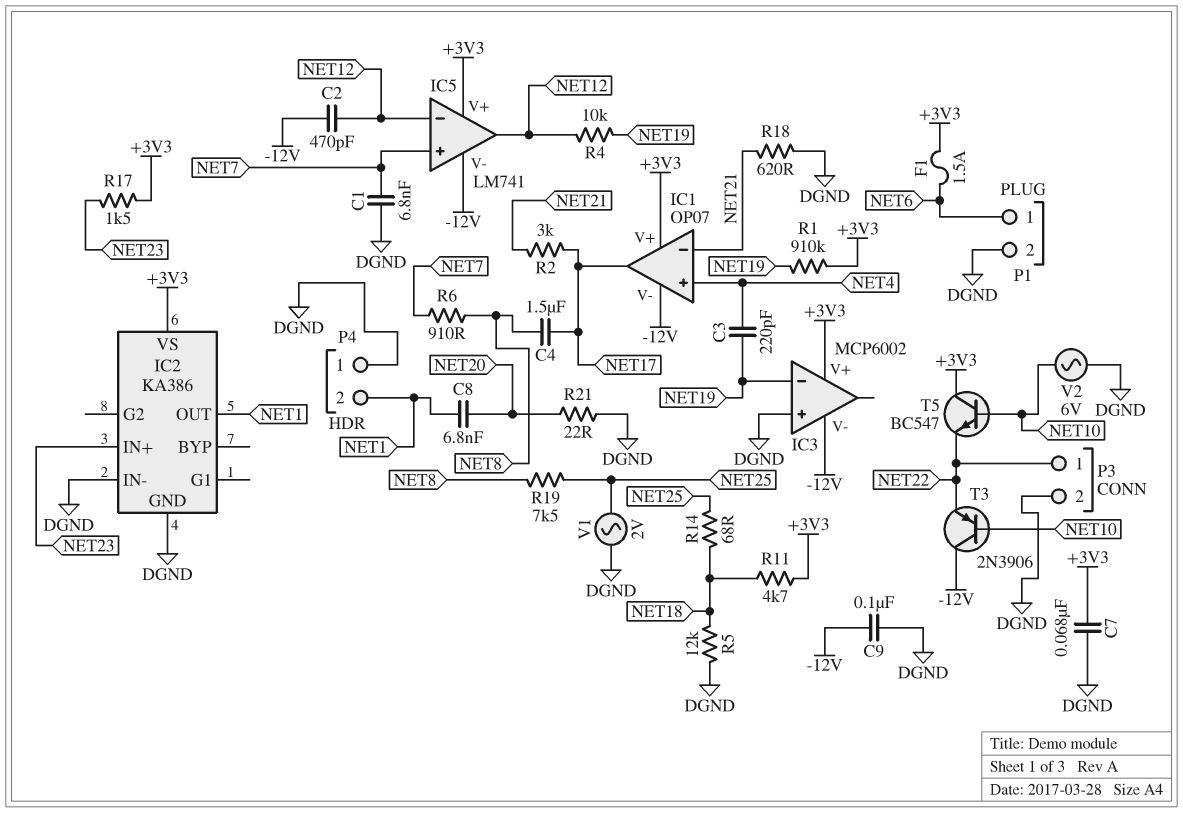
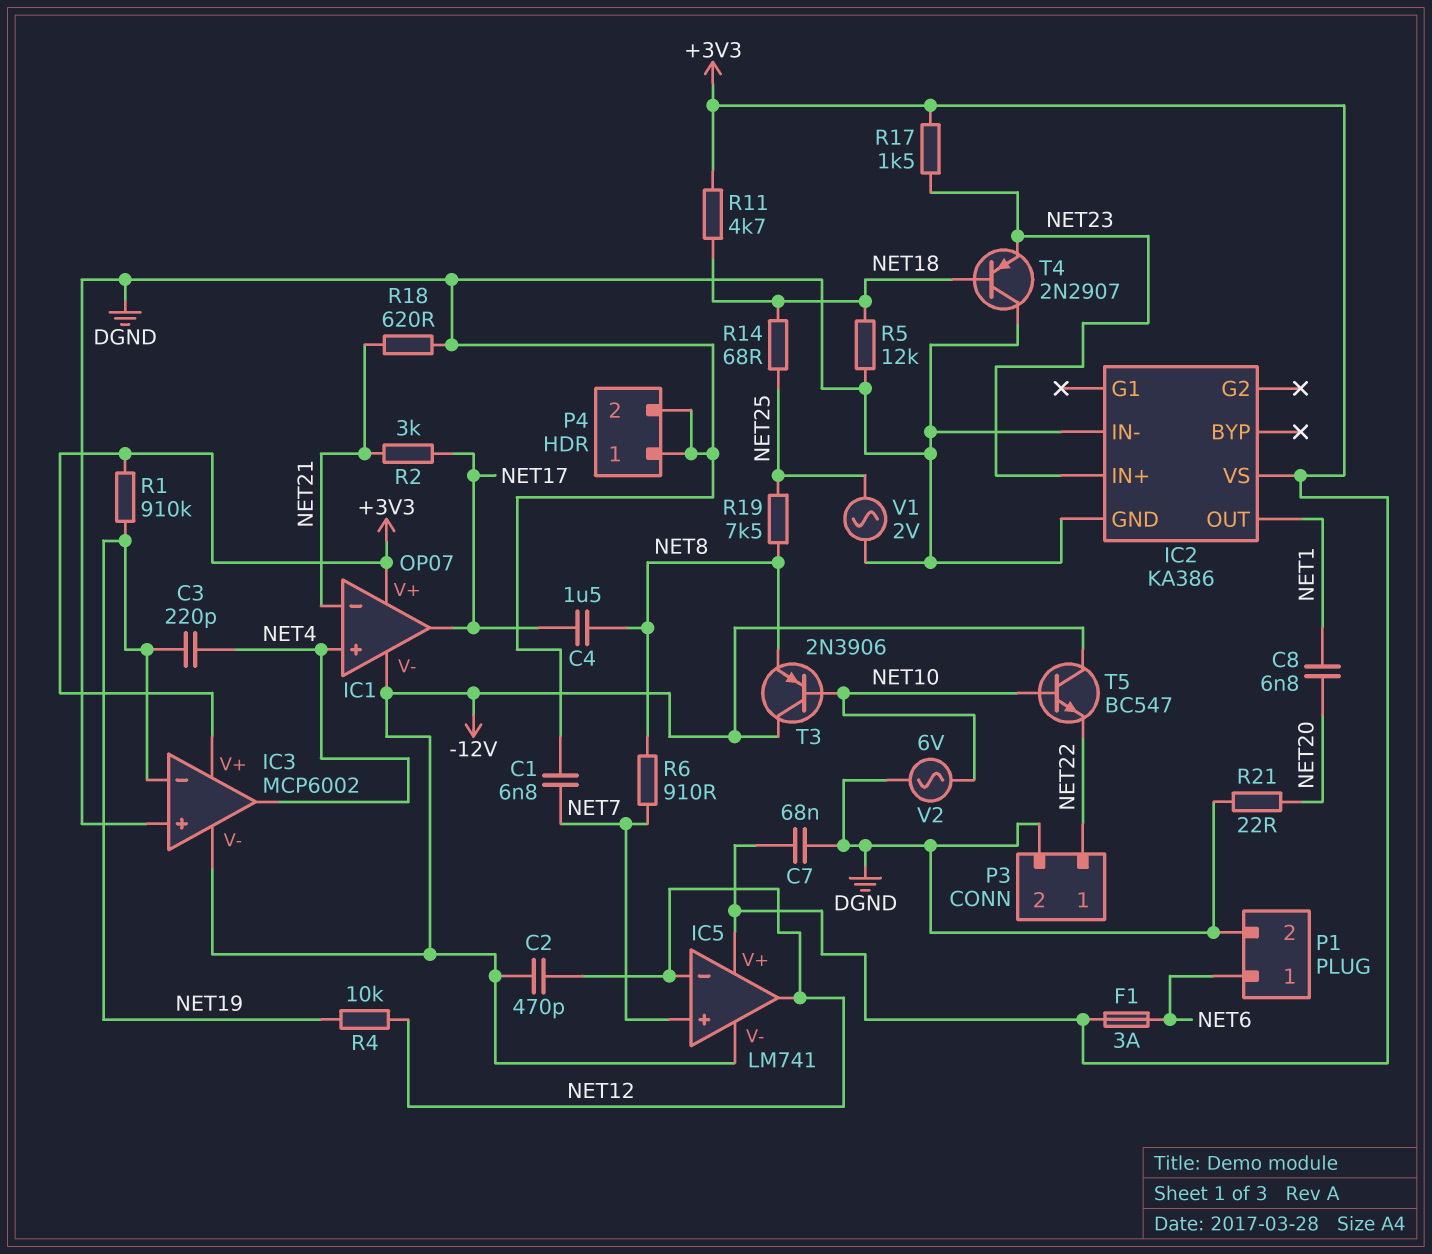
C9: 100nF (-12V, DGND) -> none
F1: 1.5A (+3V3, NET6) -> 3A (+3V3, NET6)
IC3 pin out: none -> NET4
P4 pin 2: NET1 -> DGND
T3: PNP 2N3906 (B NET10, C -12V, E NET22) -> PNP 2N3906 (B NET10, C -12V, E NET8)
T4: none -> PNP 2N2907 (B NET18, C DGND, E NET23)
T5: NPN BC547 (B NET10, C +3V3, E NET22) -> NPN BC547 (B NET10, C -12V, E NET22)

